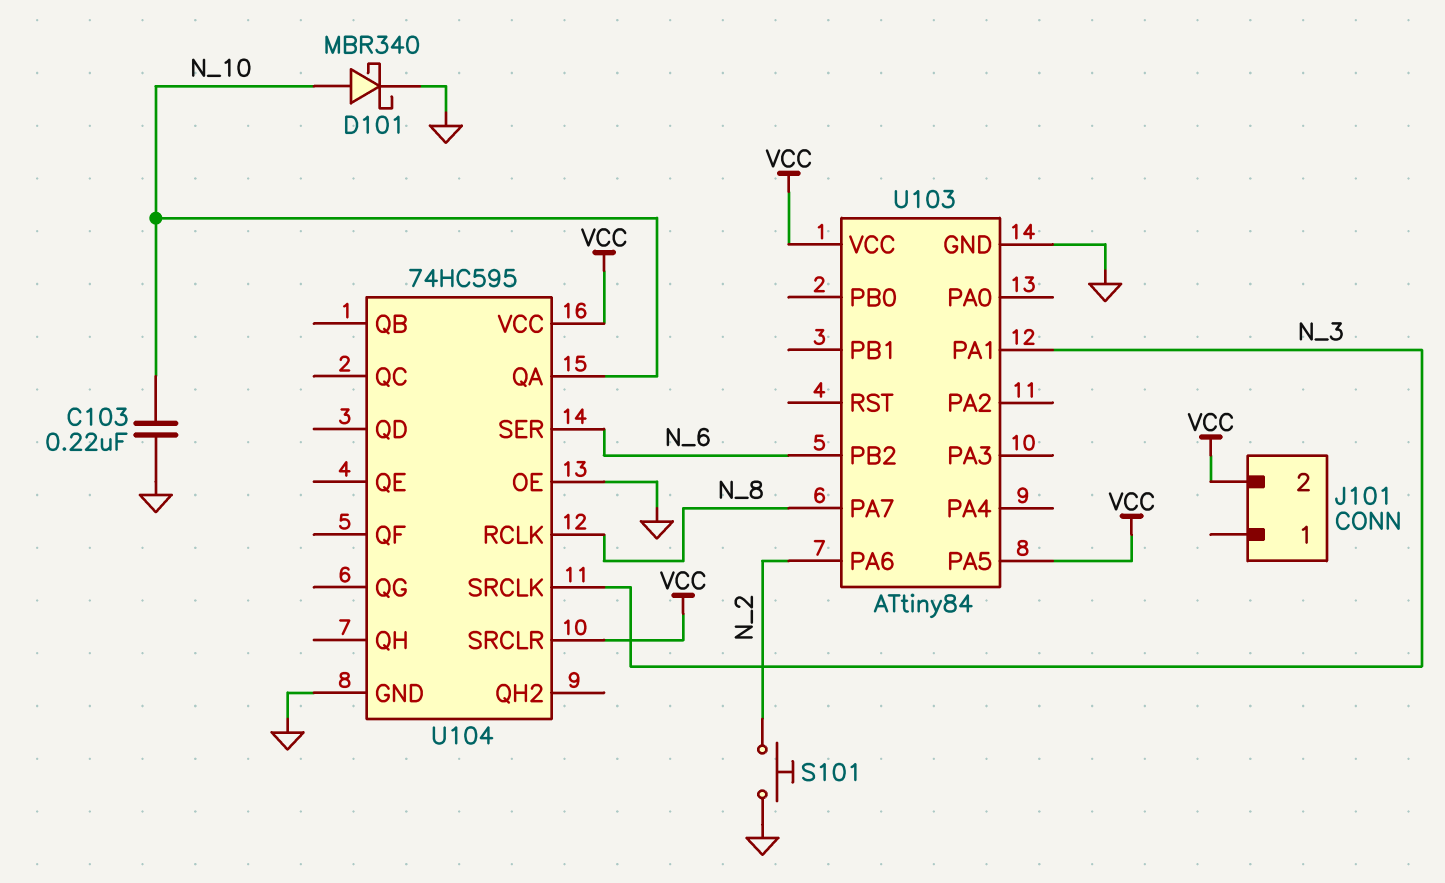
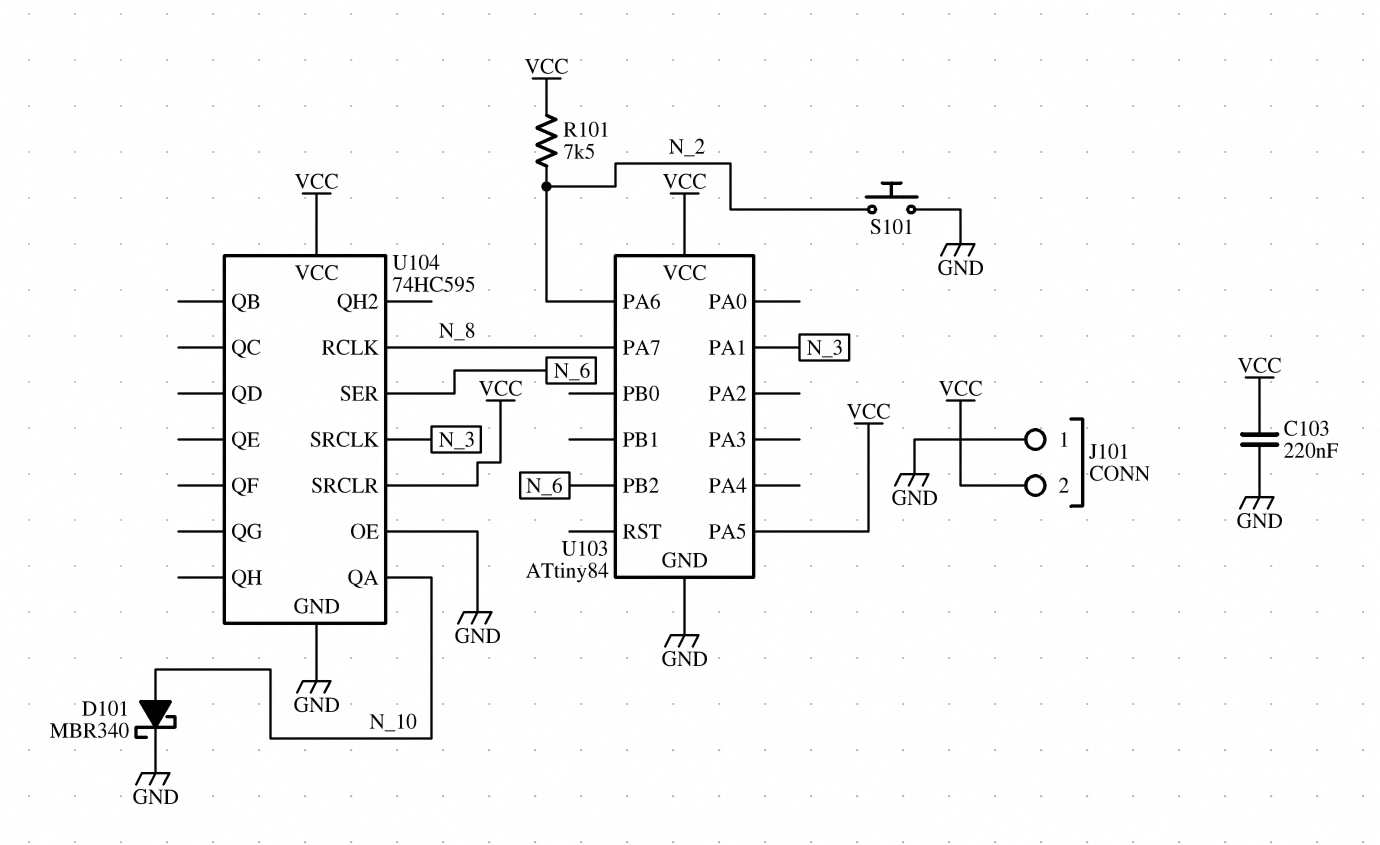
C103: 220nF (GND, N_10) -> 220nF (GND, VCC)
J101 pin 1: none -> GND
R101: none -> 7.5k (N_2, VCC)

